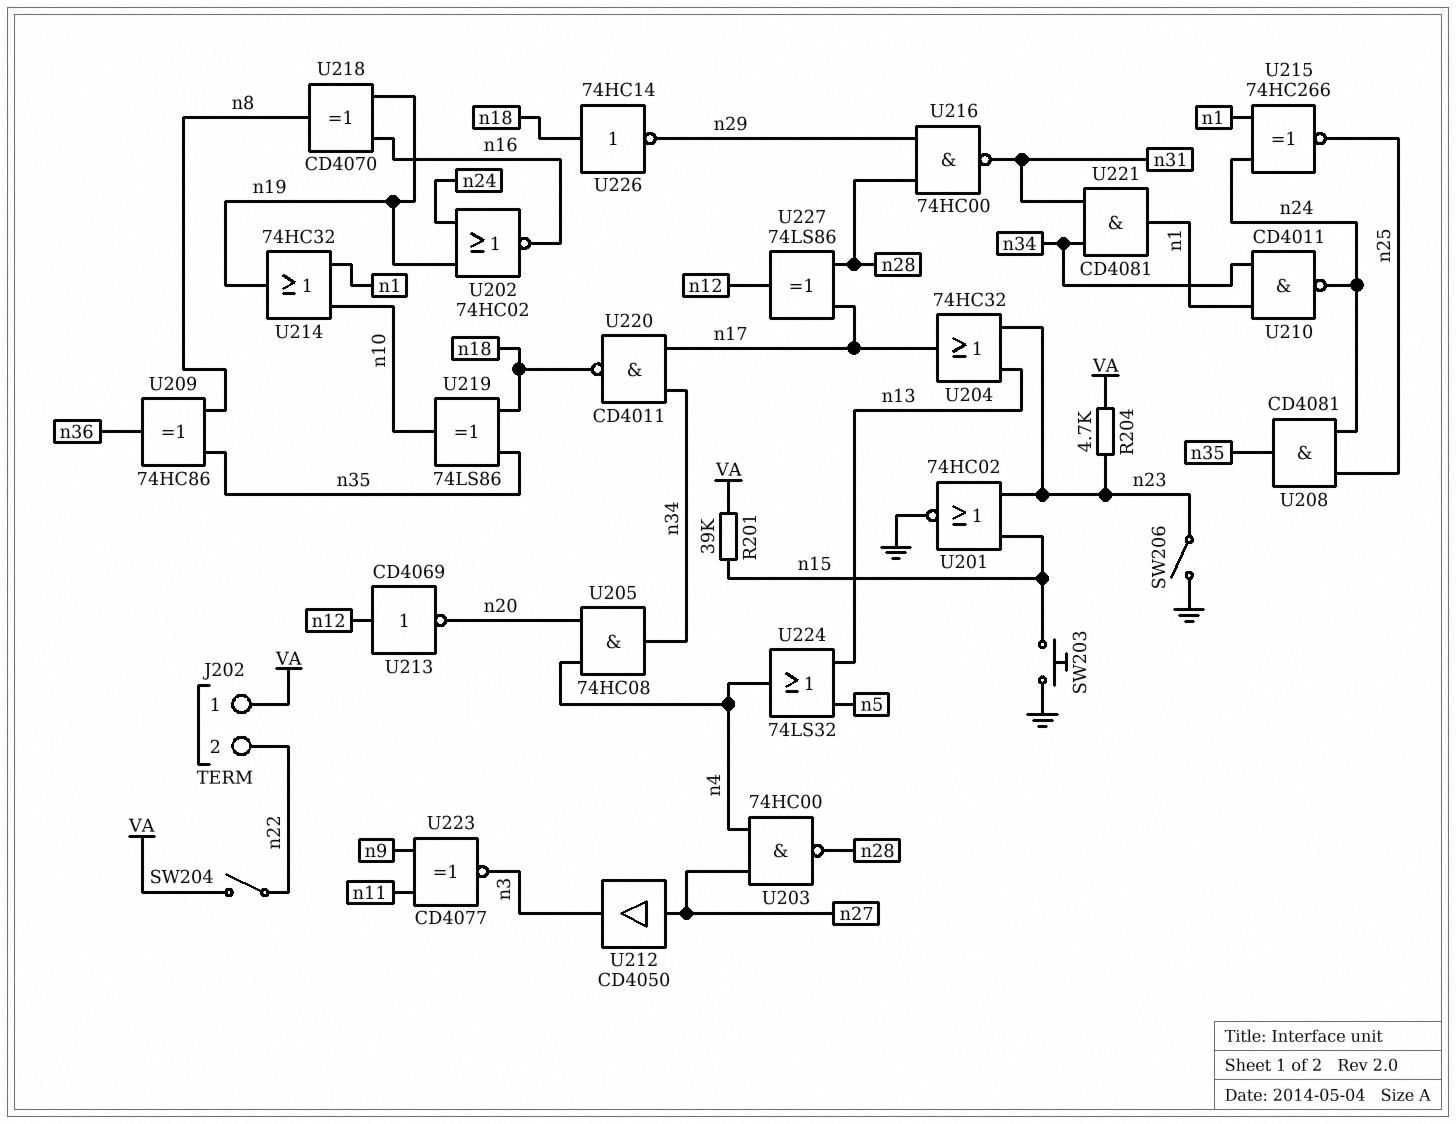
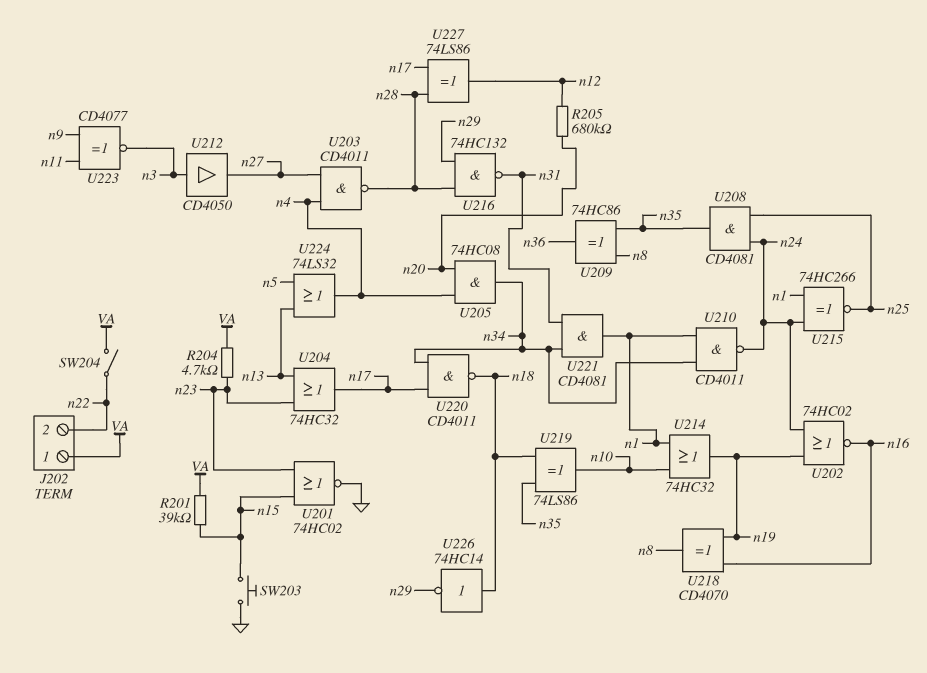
R205: none -> 680k (n12, n20)
SW206: switch (GND, n23) -> none
U203: NAND 74HC00 (in n4, in n27, out n28) -> NAND CD4011 (in n4, in n27, out n28)
U212: buffer CD4050 (in n27, out n3) -> buffer CD4050 (in n3, out n27)
U213: NOT CD4069 (in n12, out n20) -> none
U216: NAND 74HC00 (in n28, in n29, out n31) -> NAND 74HC132 (in n28, in n29, out n31)

